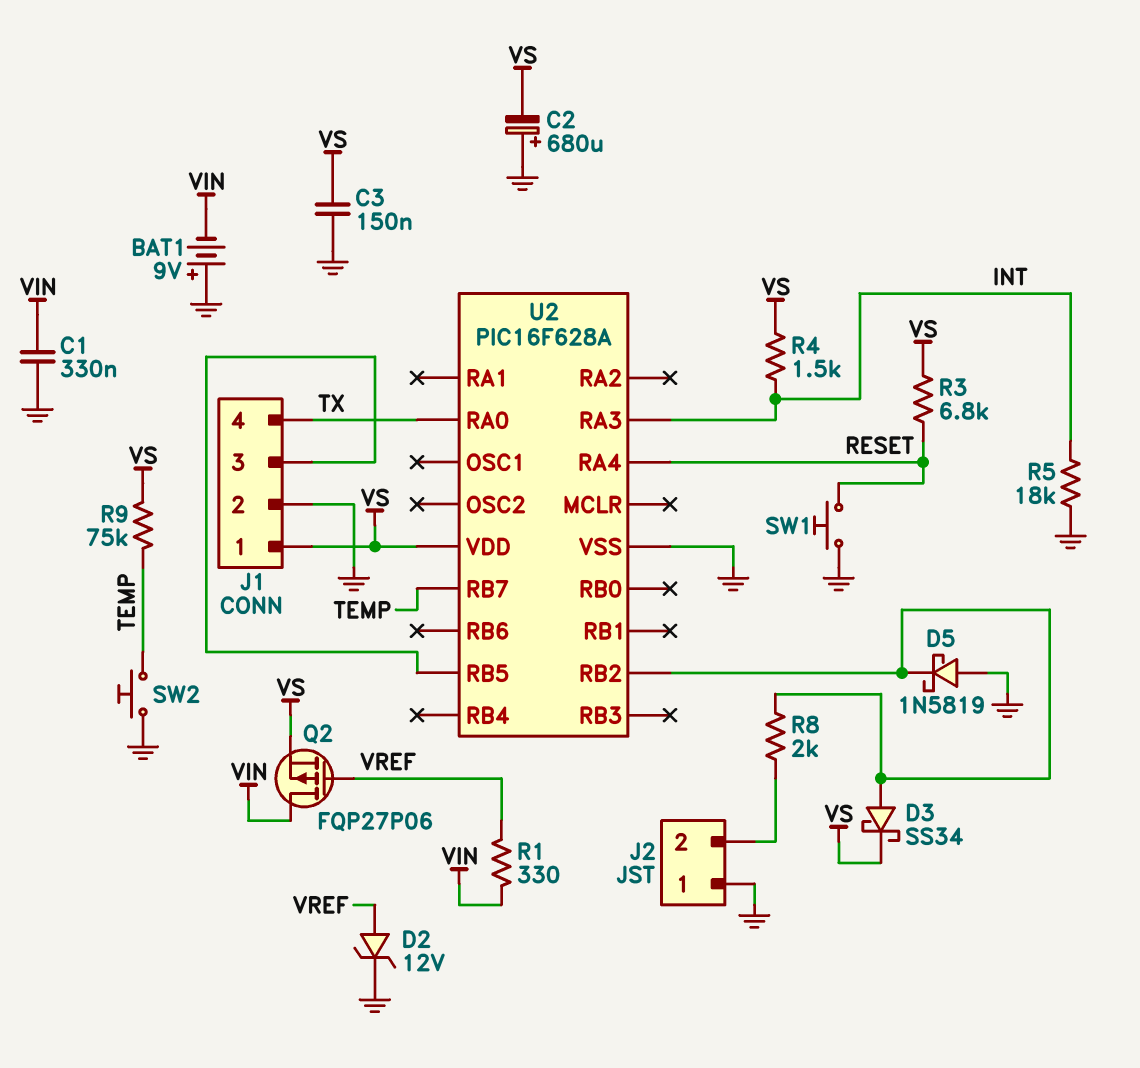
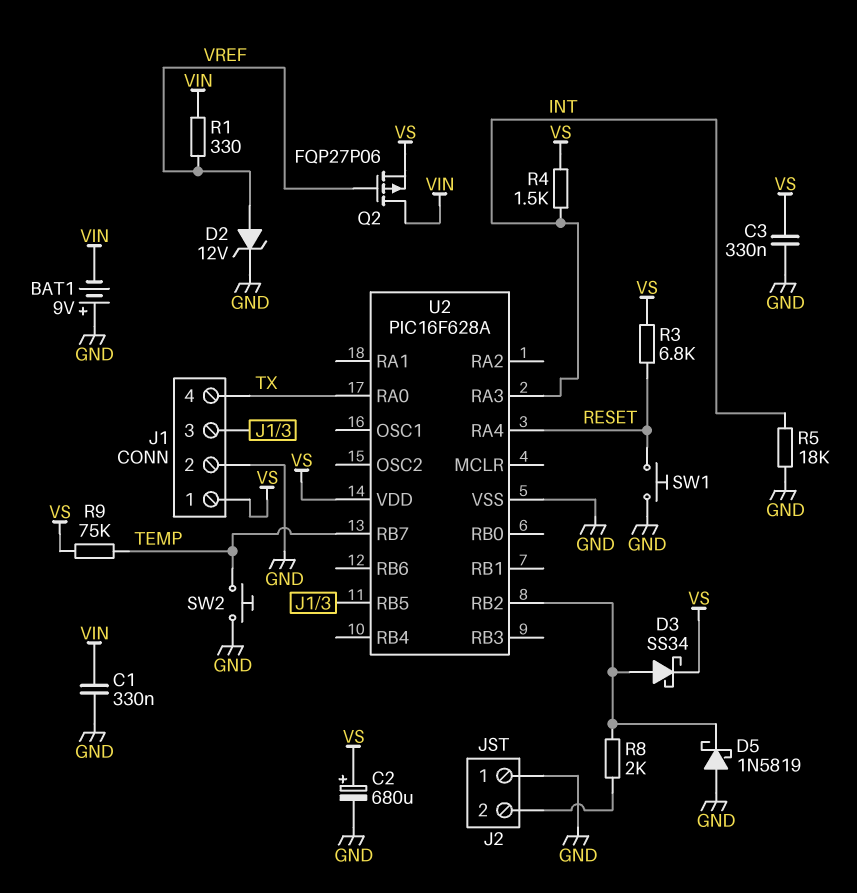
C2: 680uF (plus GND, minus VS) -> 680uF (plus VS, minus GND)
C3: 150nF (GND, VS) -> 330nF (GND, VS)

